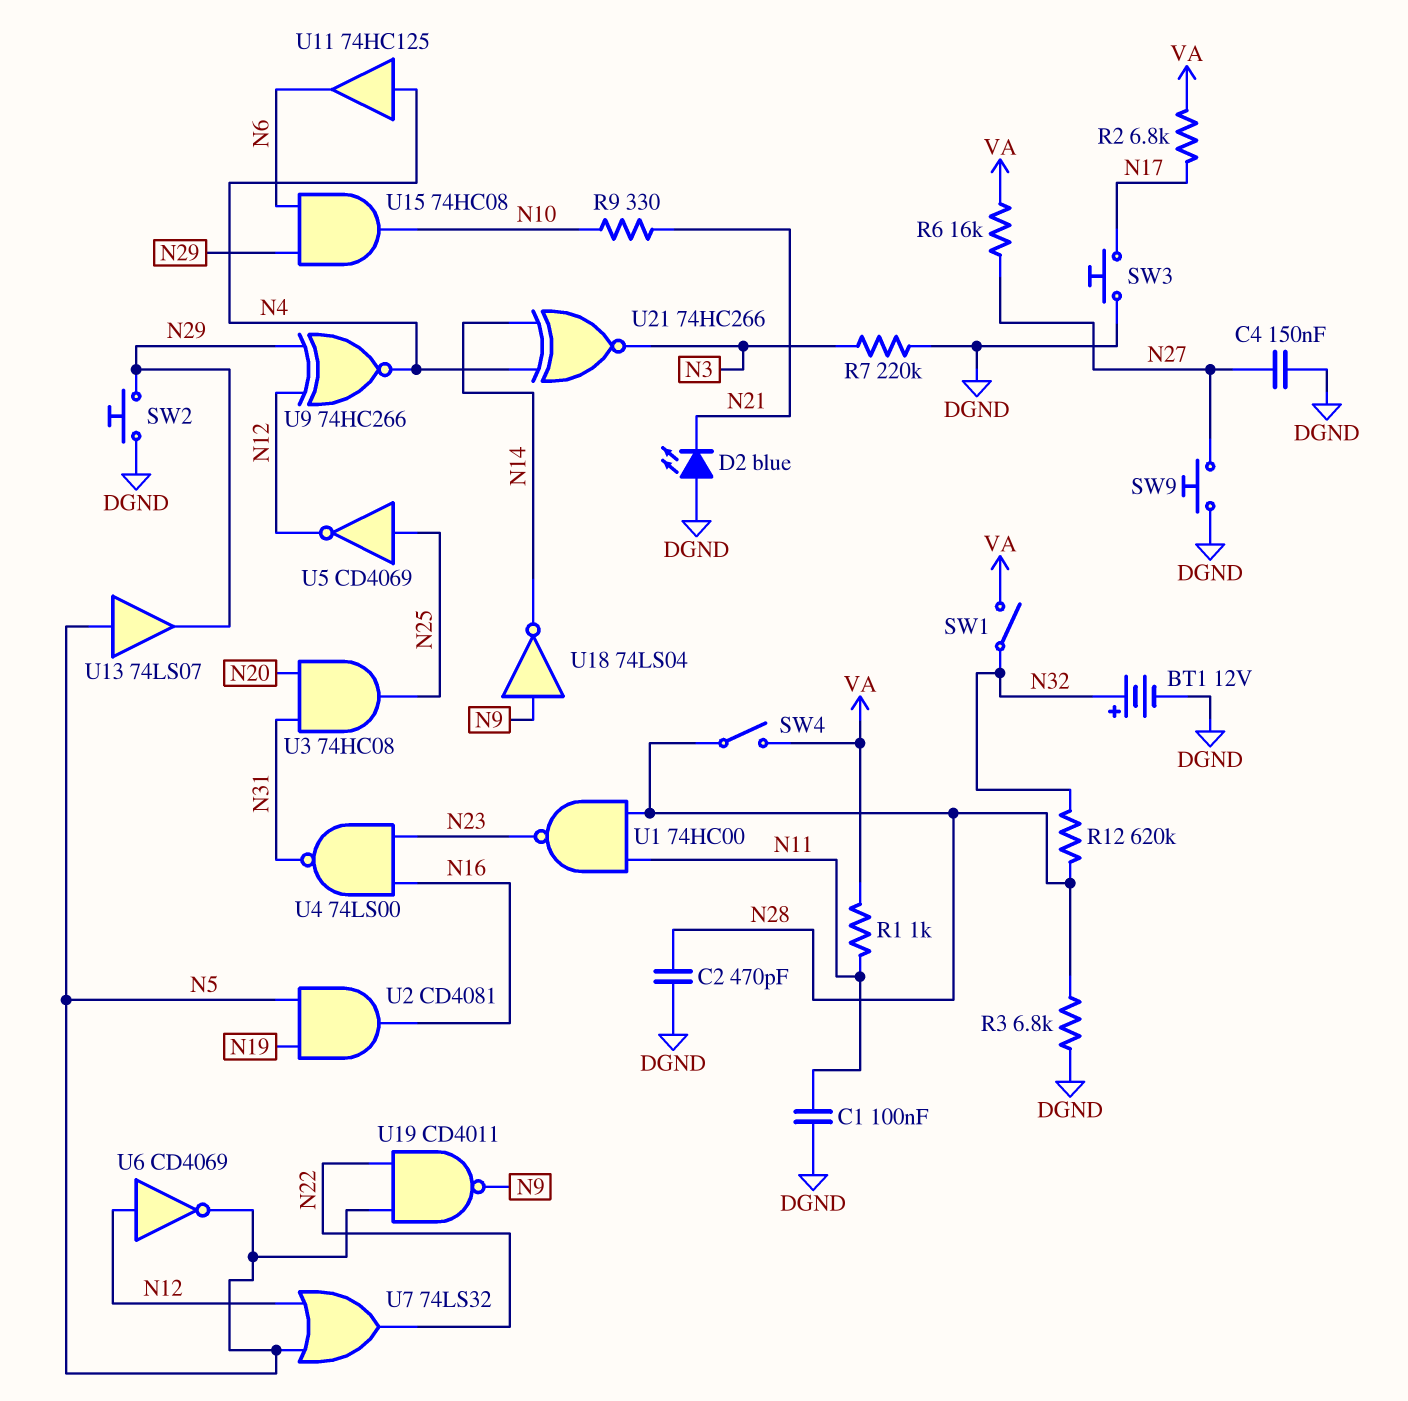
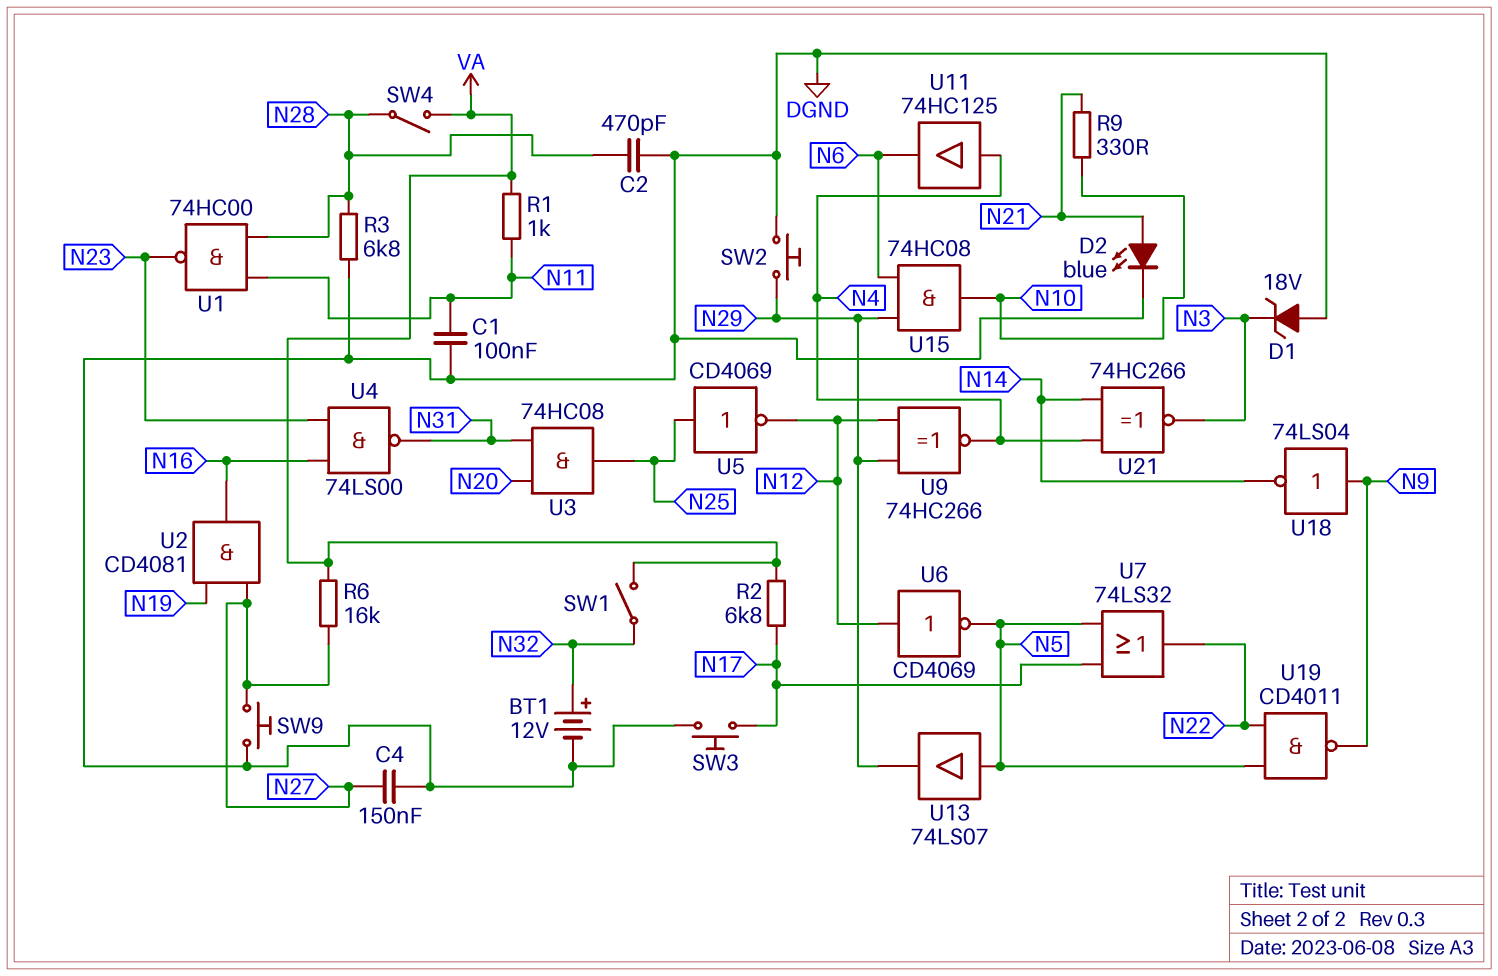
D1: none -> zener 18V (A DGND, K N3)
D2: LED blue (A DGND, K N21) -> LED blue (A N21, K DGND)
R7: 220k (DGND, N3) -> none
R12: 620k (N28, N32) -> none
U2: AND CD4081 (in N5, in N19, out N16) -> AND CD4081 (in N19, in N27, out N16)
U7: OR 74LS32 (in N5, in N12, out N22) -> OR 74LS32 (in N5, in N17, out N22)

